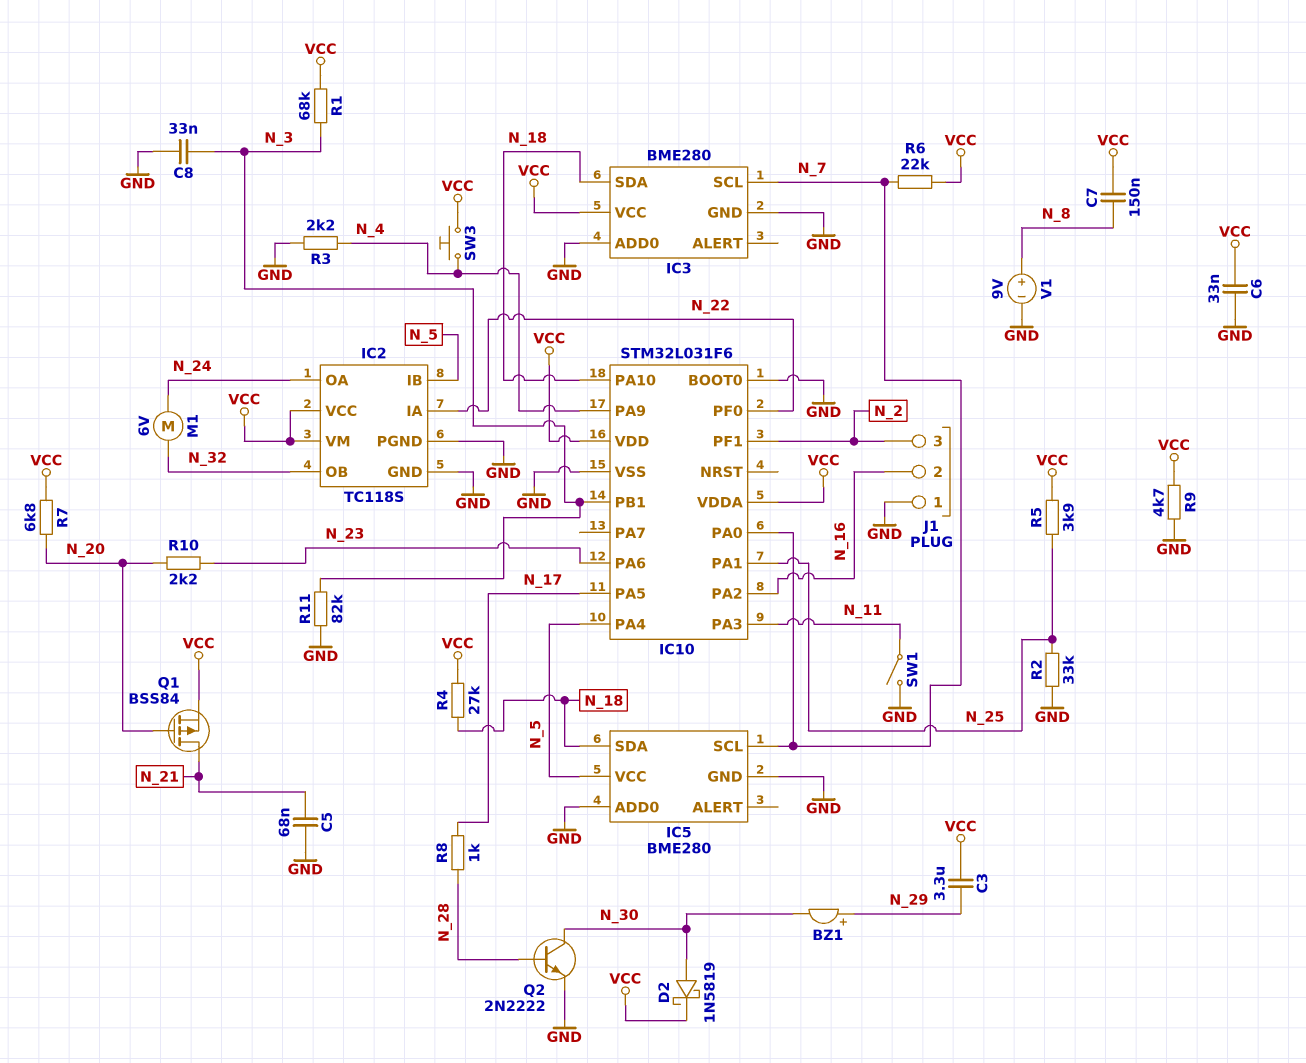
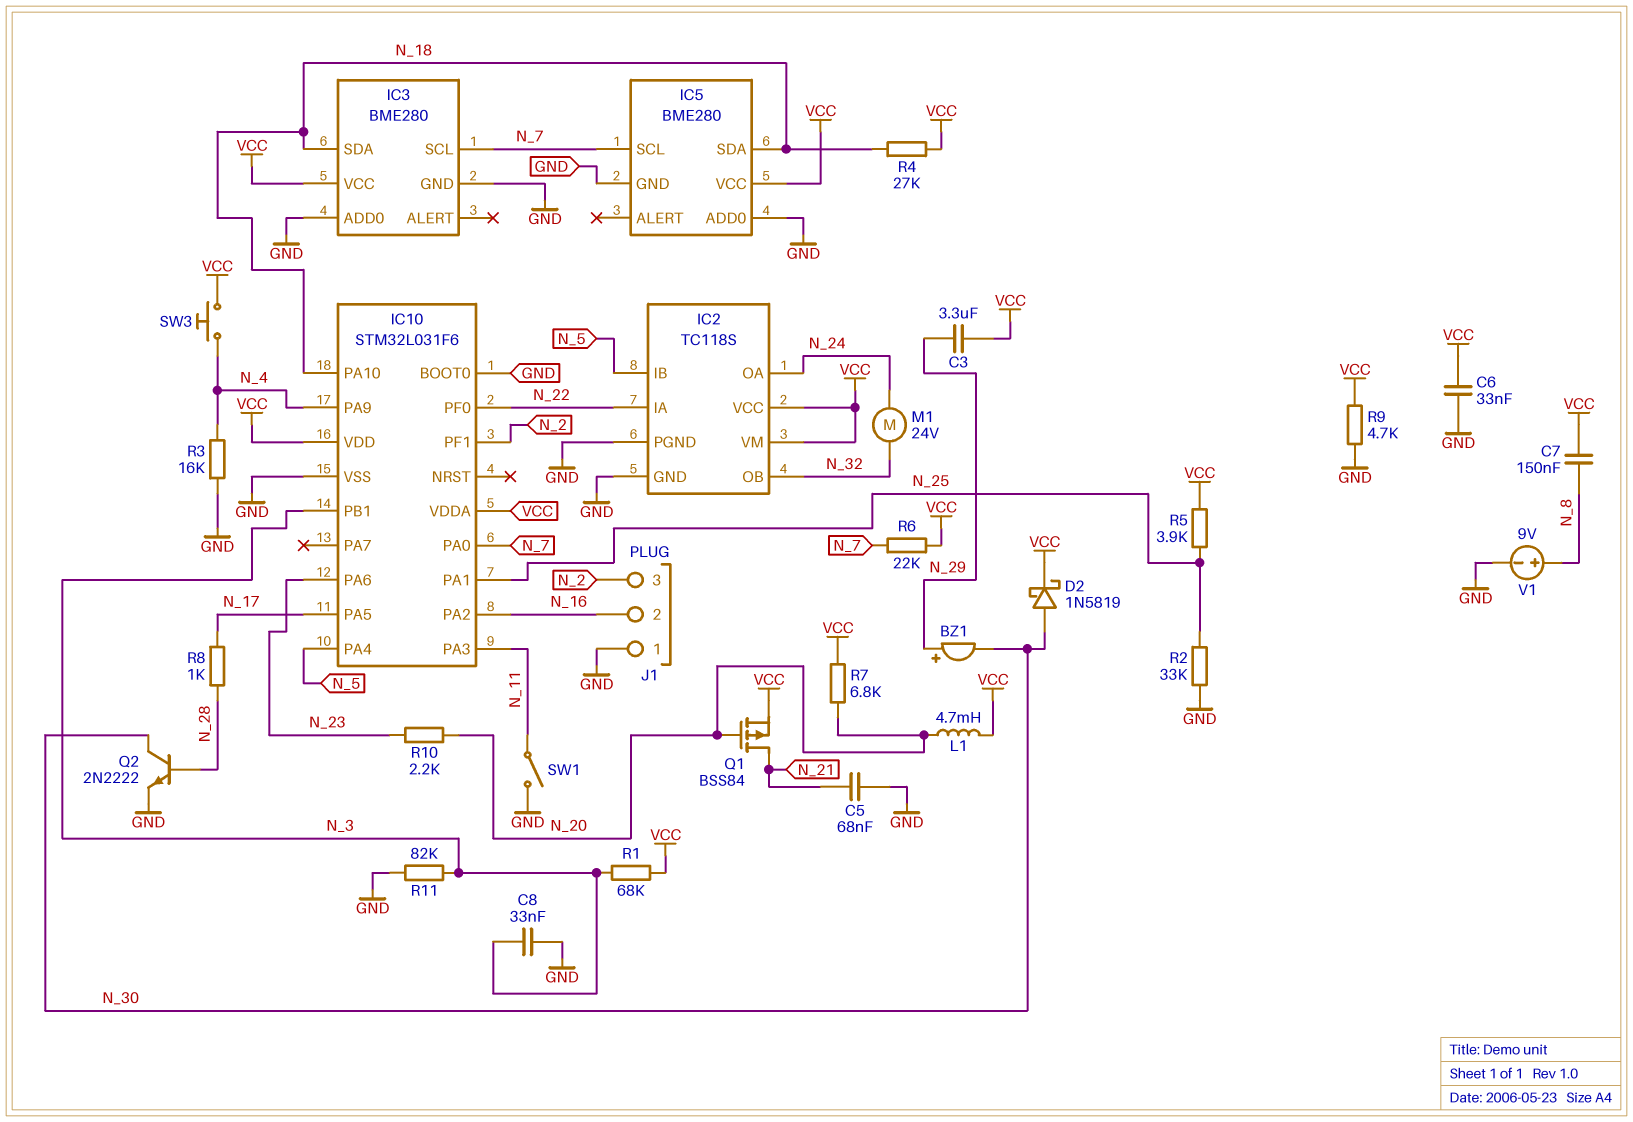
IC5 pin VCC: N_5 -> VCC
L1: none -> 4.7mH (N_20, VCC)
M1: motor 6V (N_24, N_32) -> motor 24V (N_24, N_32)
R3: 2.2k (GND, N_4) -> 16k (GND, N_4)

